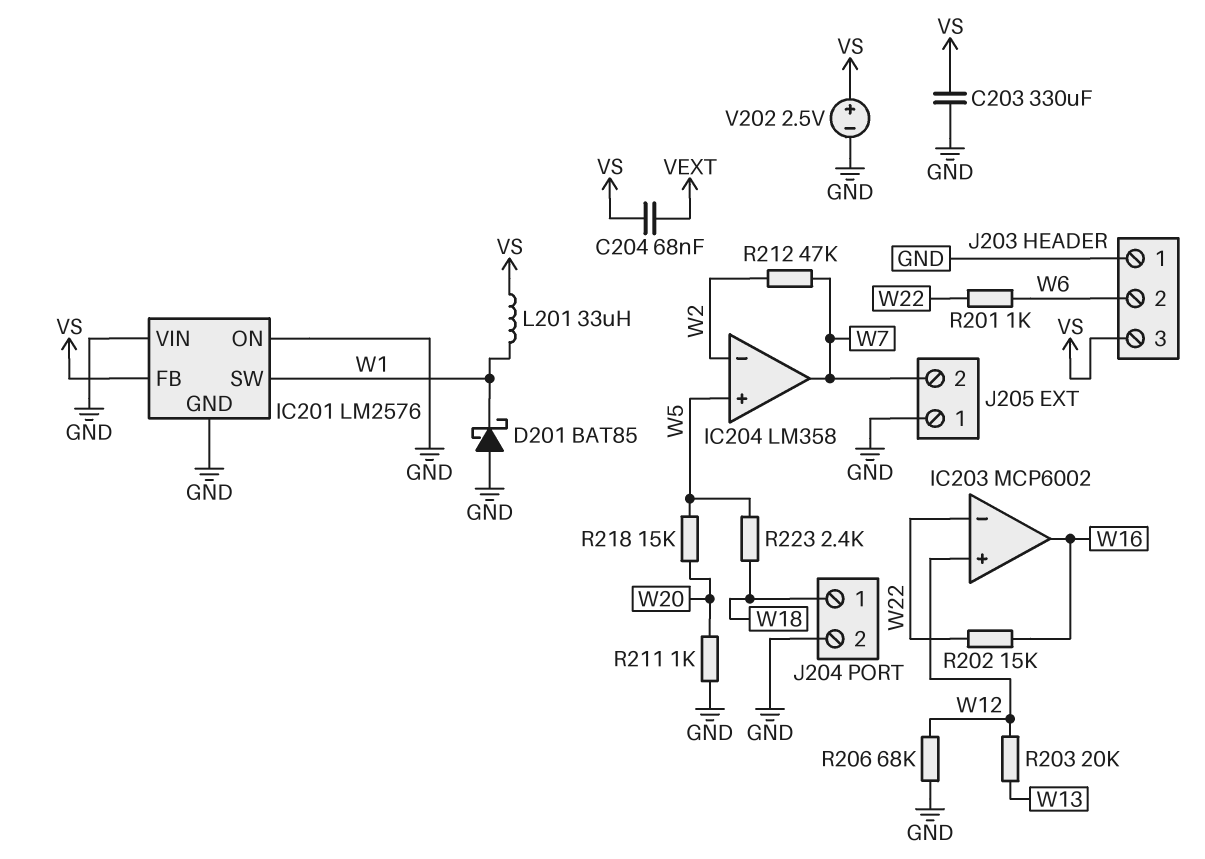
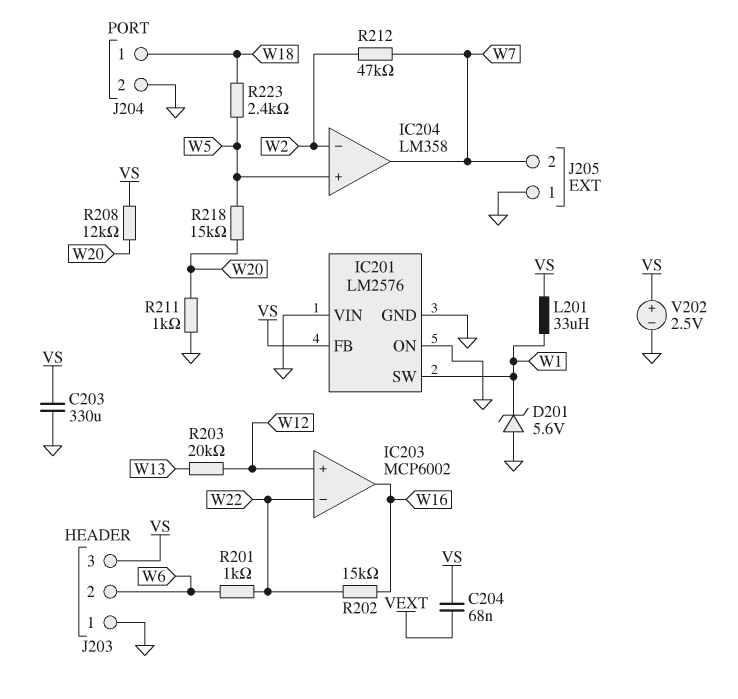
D201: schottky BAT85 (A GND, K W1) -> zener 5.6V (A GND, K W1)
R206: 68k (GND, W12) -> none
R208: none -> 12k (VS, W20)

